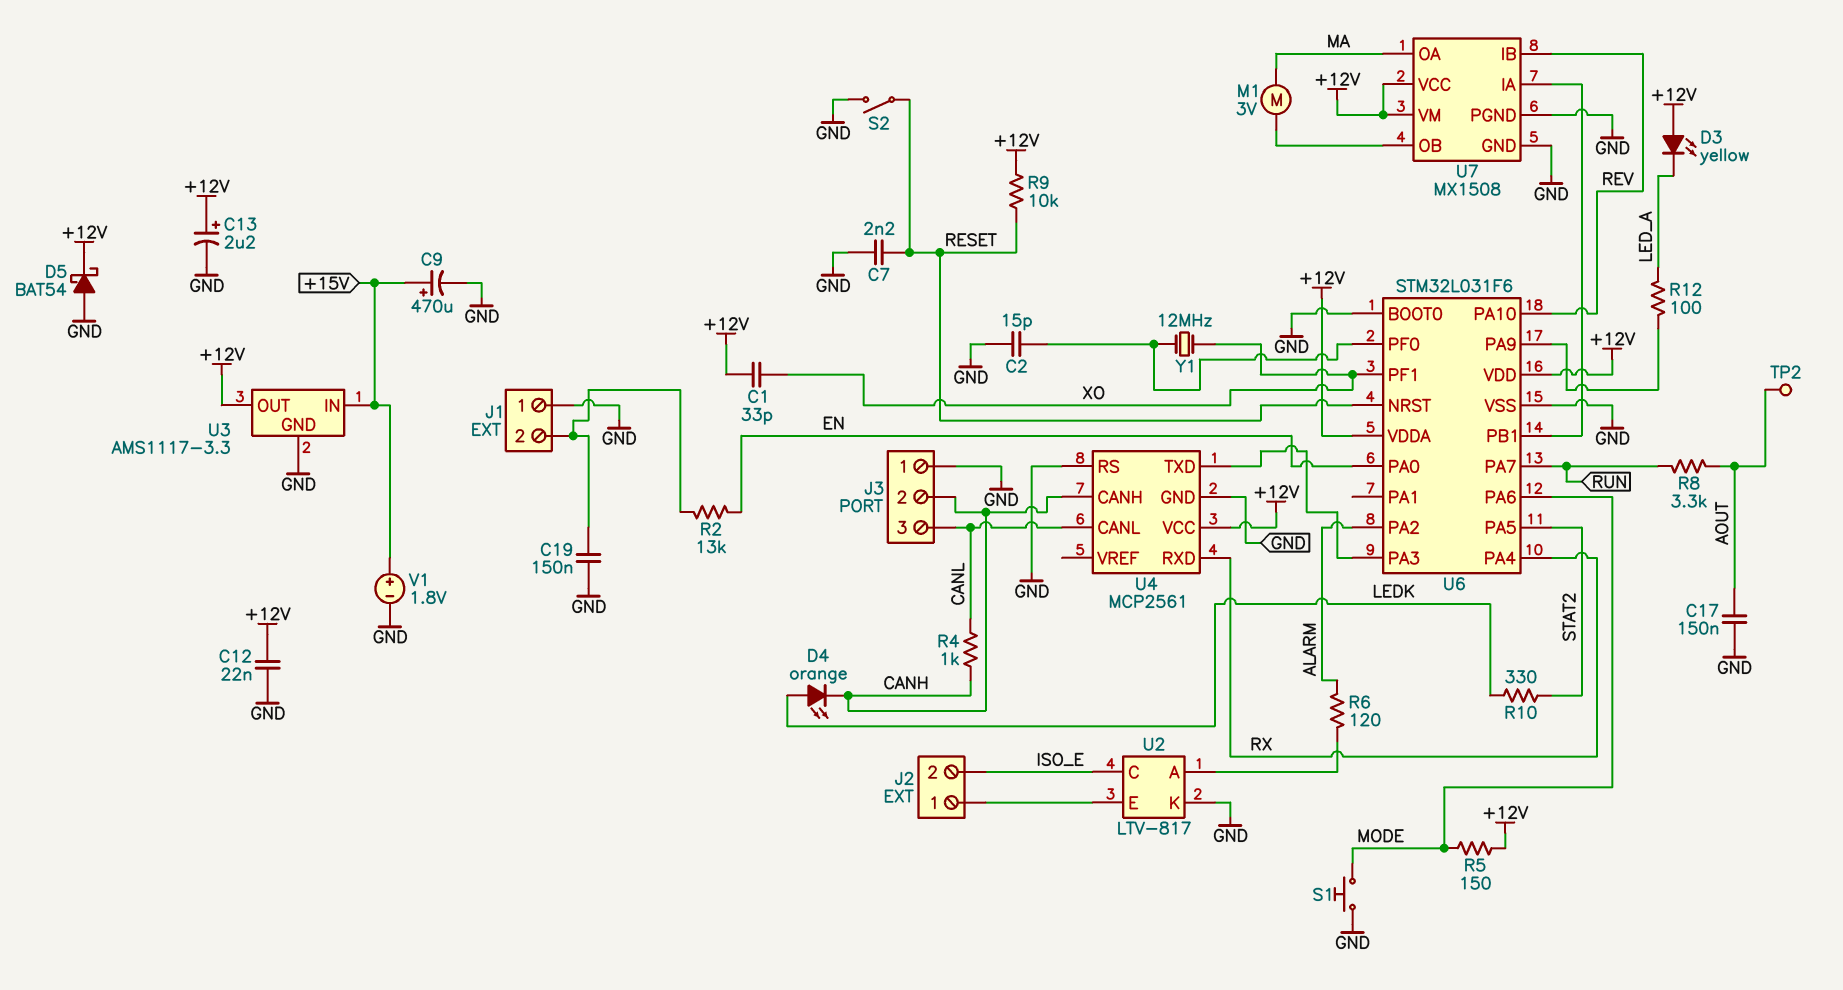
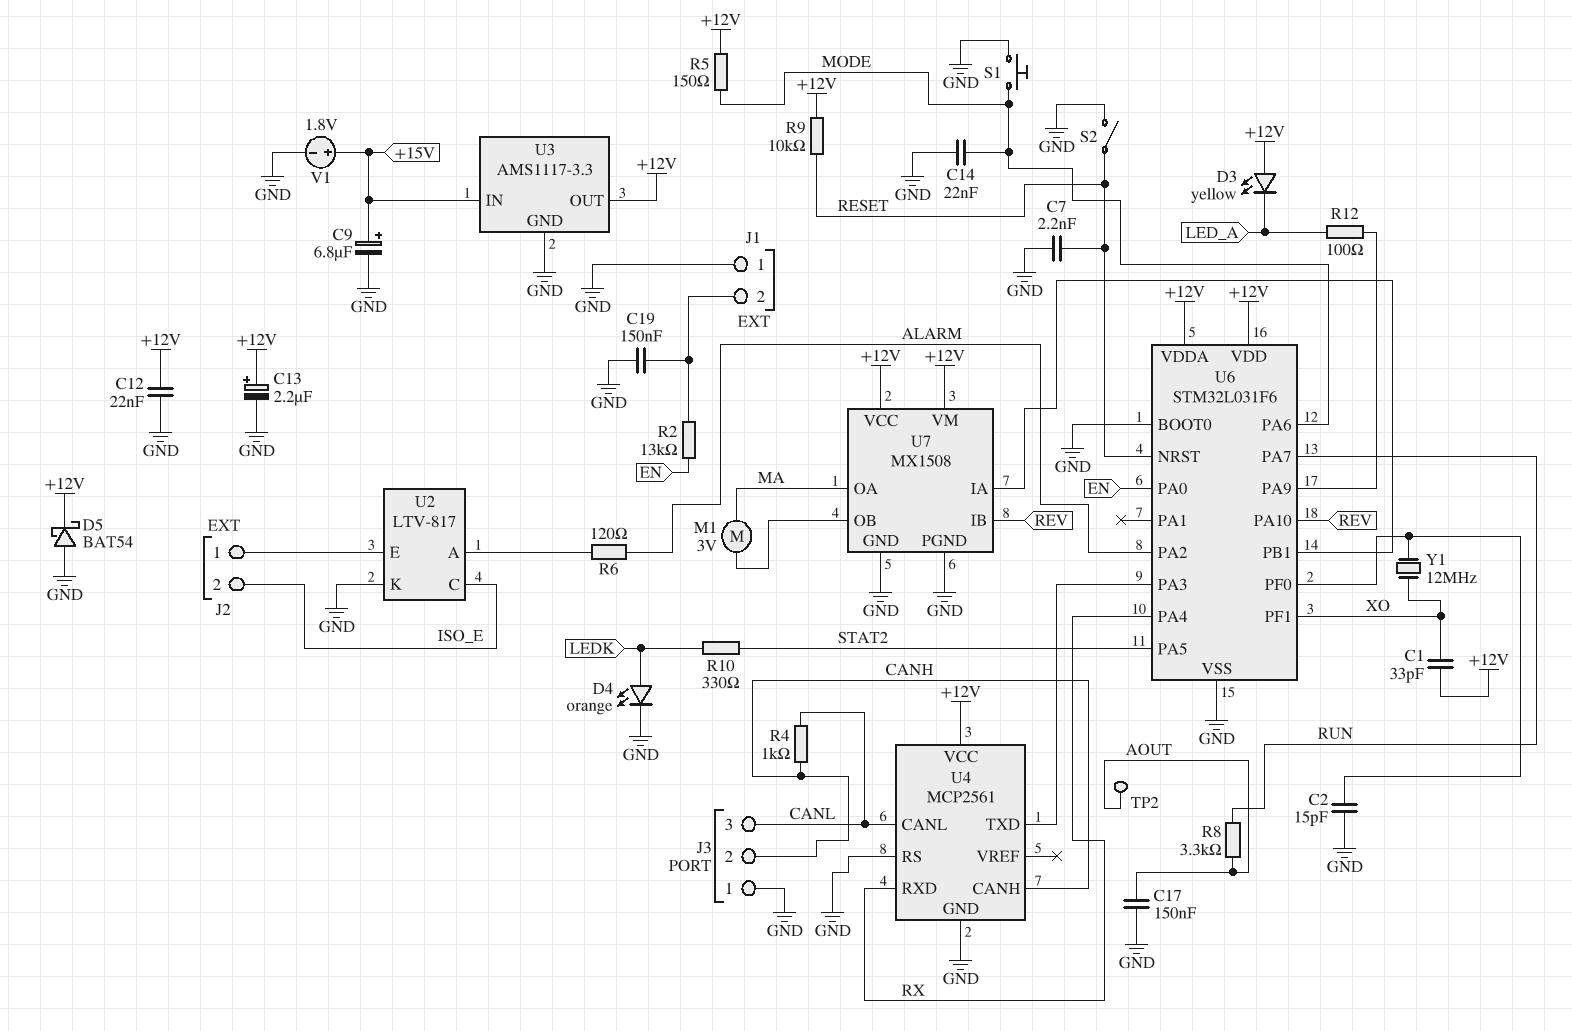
C9: 470uF (plus +15V, minus GND) -> 6.8uF (plus +15V, minus GND)
C14: none -> 22nF (GND, MODE)
D4: LED orange (A LEDK, K CANH) -> LED orange (A LEDK, K GND)

